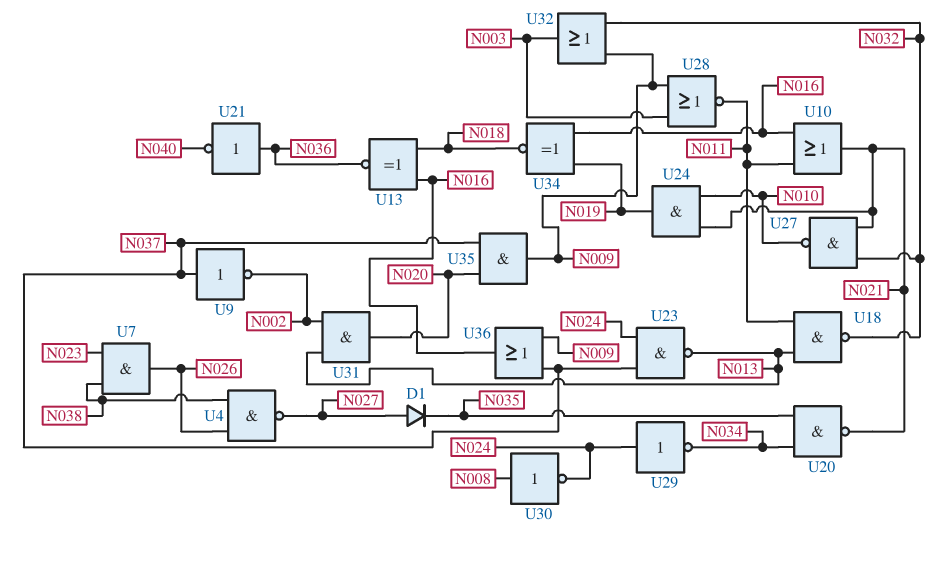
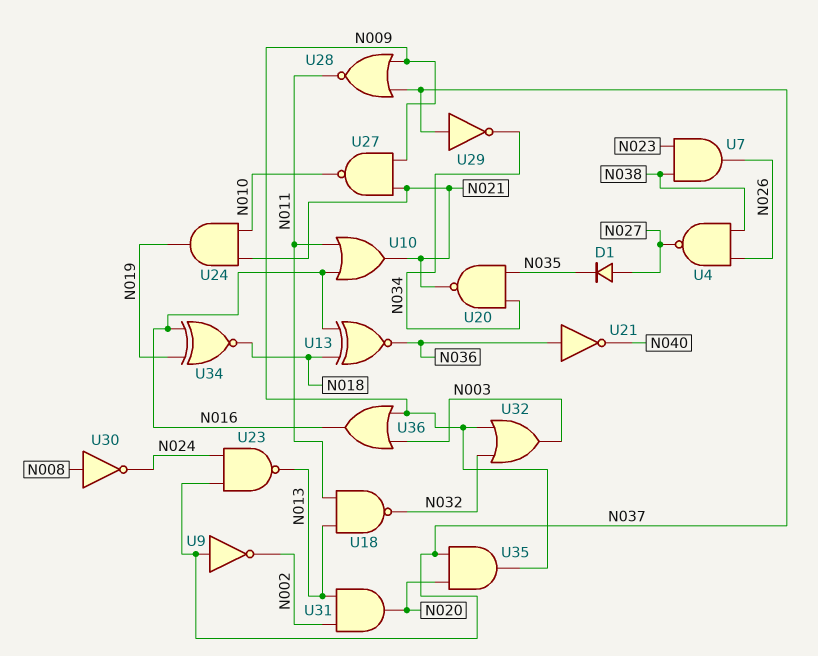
U27: NAND (in N021, in N032, out N010) -> NAND (in N009, in N021, out N010)
U28: NOR (in N003, in N009, out N011) -> NOR (in N009, in N037, out N011)
U29: NOT (in N024, out N034) -> NOT (in N037, out N034)
U36: OR (in N009, in N037, out N016) -> OR (in N003, in N009, out N016)

